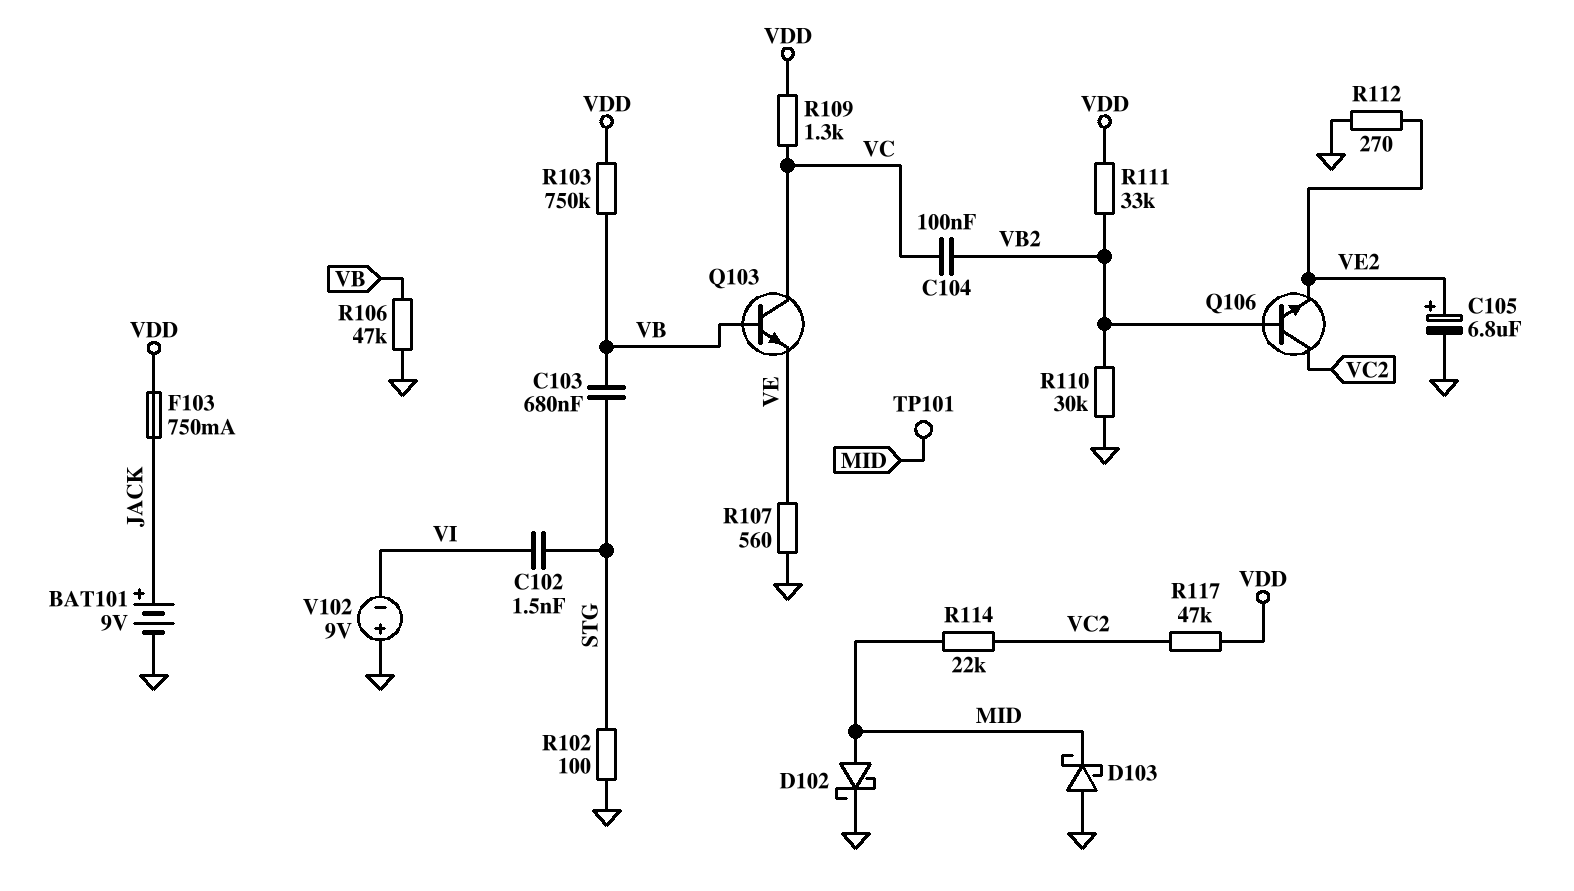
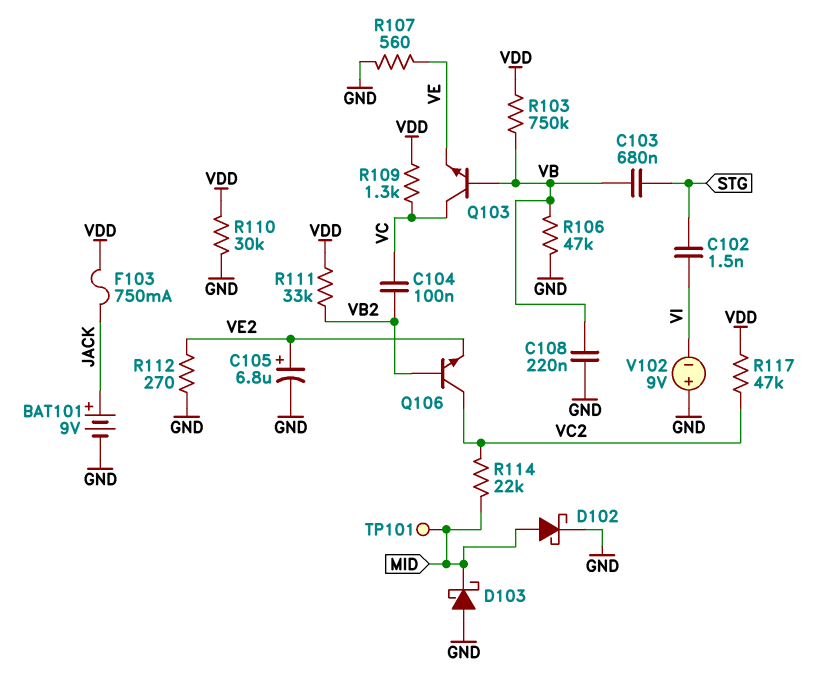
C108: none -> 220nF (GND, VB)
R102: 100 (GND, STG) -> none
R110: 30k (GND, VB2) -> 30k (GND, VDD)

